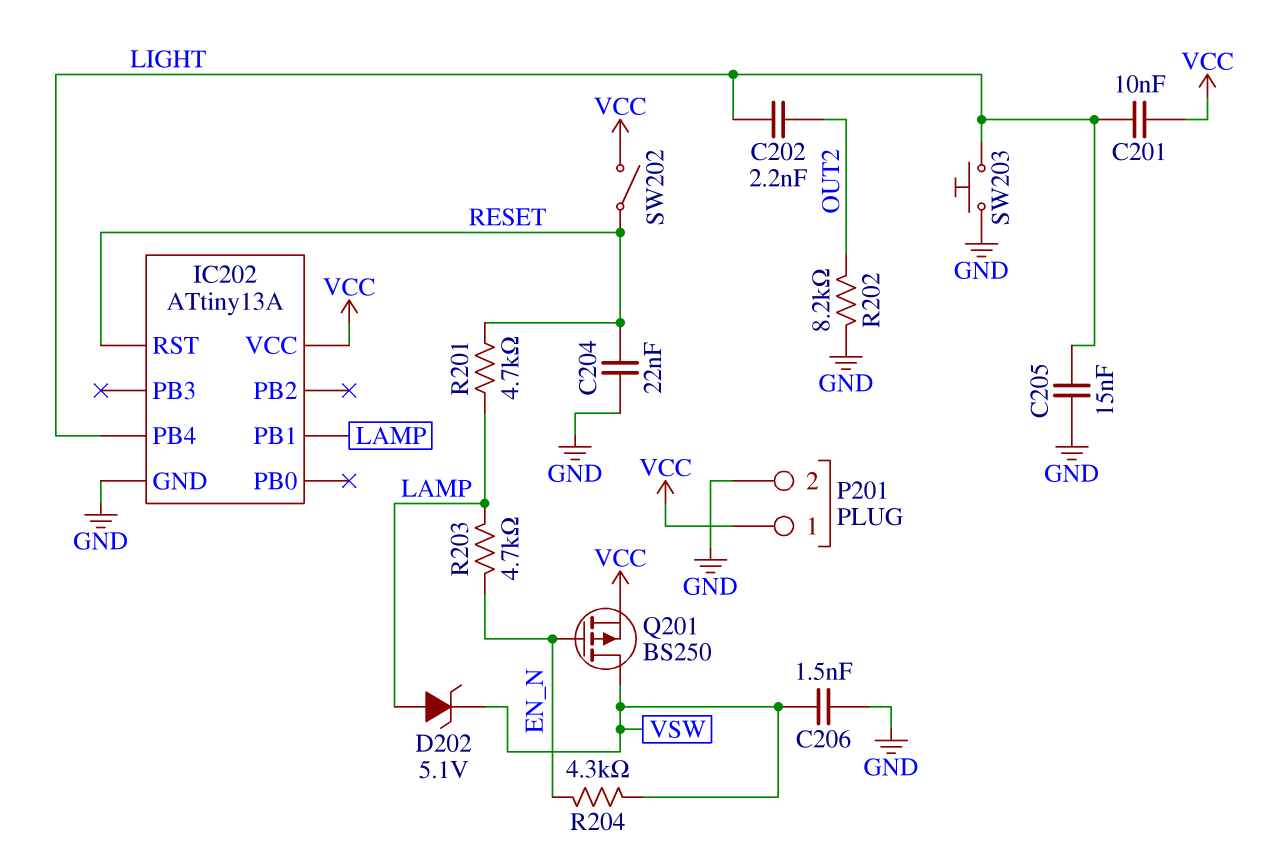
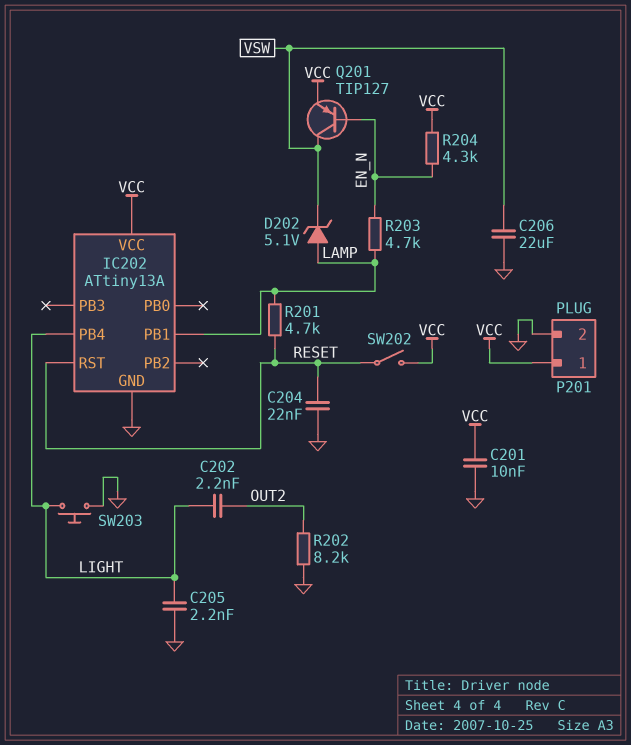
C201: 10nF (LIGHT, VCC) -> 10nF (GND, VCC)
C205: 15nF (GND, LIGHT) -> 2.2nF (GND, LIGHT)
C206: 1.5nF (GND, VSW) -> 22uF (GND, VSW)
Q201: PMOS BS250 (G EN_N, D VSW, S VCC) -> PNP TIP127 (B EN_N, C VSW, E VCC)
R204: 4.3k (EN_N, VSW) -> 4.3k (EN_N, VCC)

